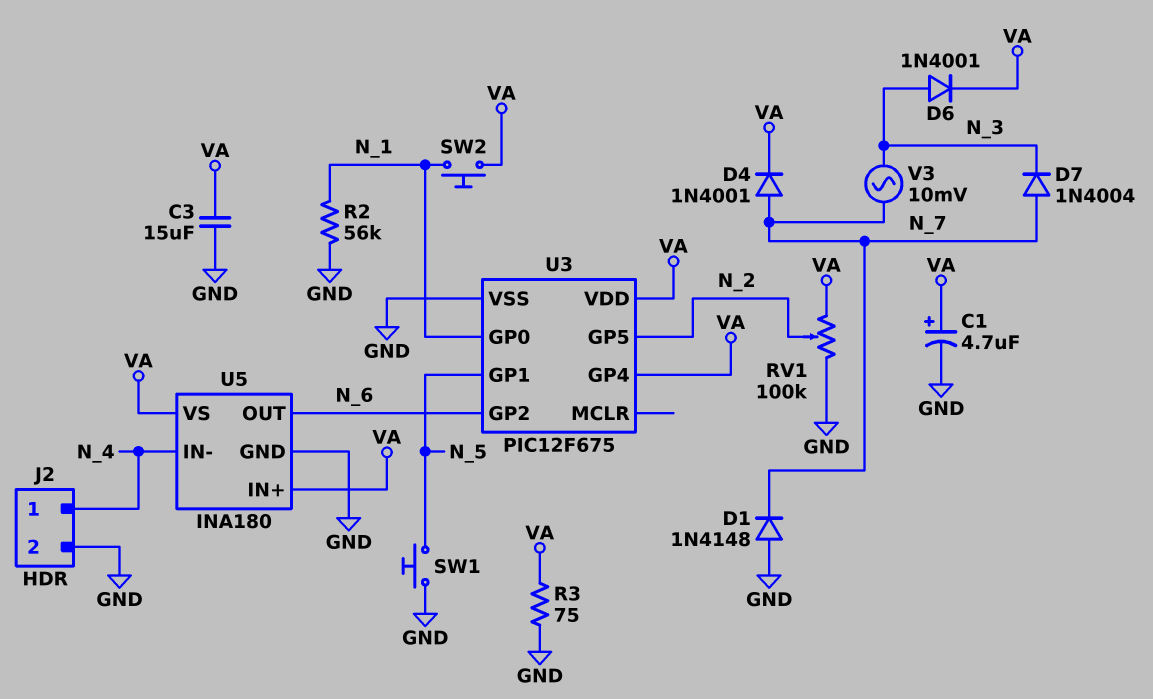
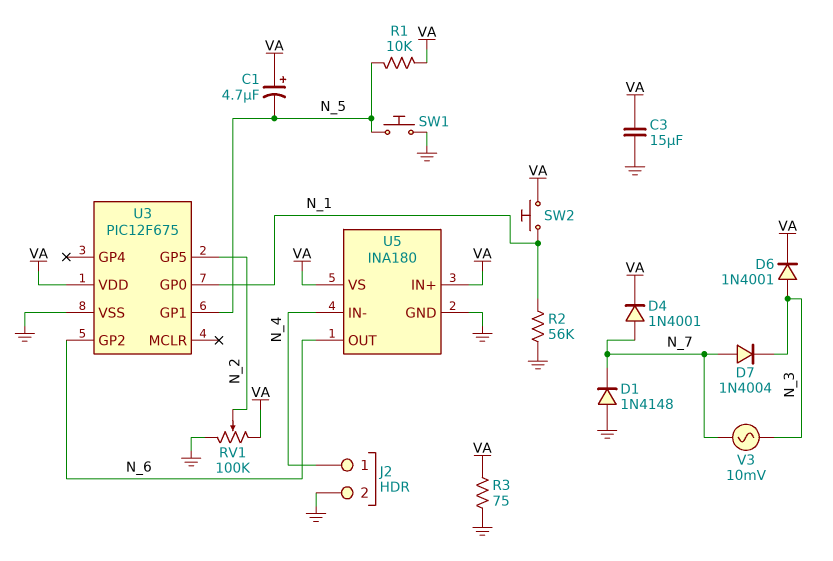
C1: 4.7uF (plus VA, minus GND) -> 4.7uF (plus VA, minus N_5)
R1: none -> 10k (N_5, VA)
U3 pin GP4: VA -> none

